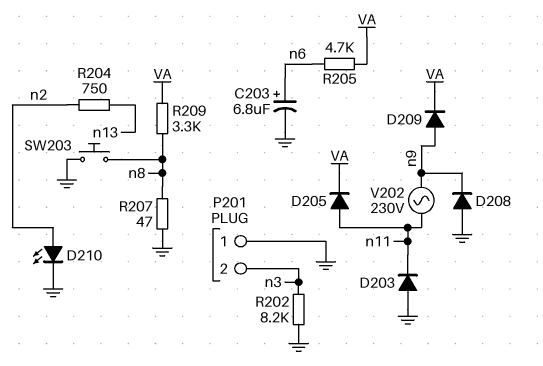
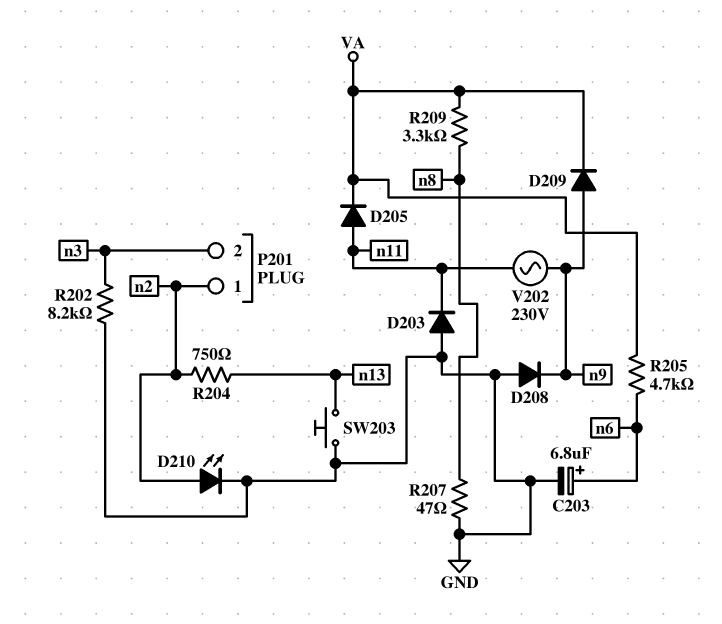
P201 pin 1: GND -> n2
SW203: button (GND, n8) -> button (GND, n13)

